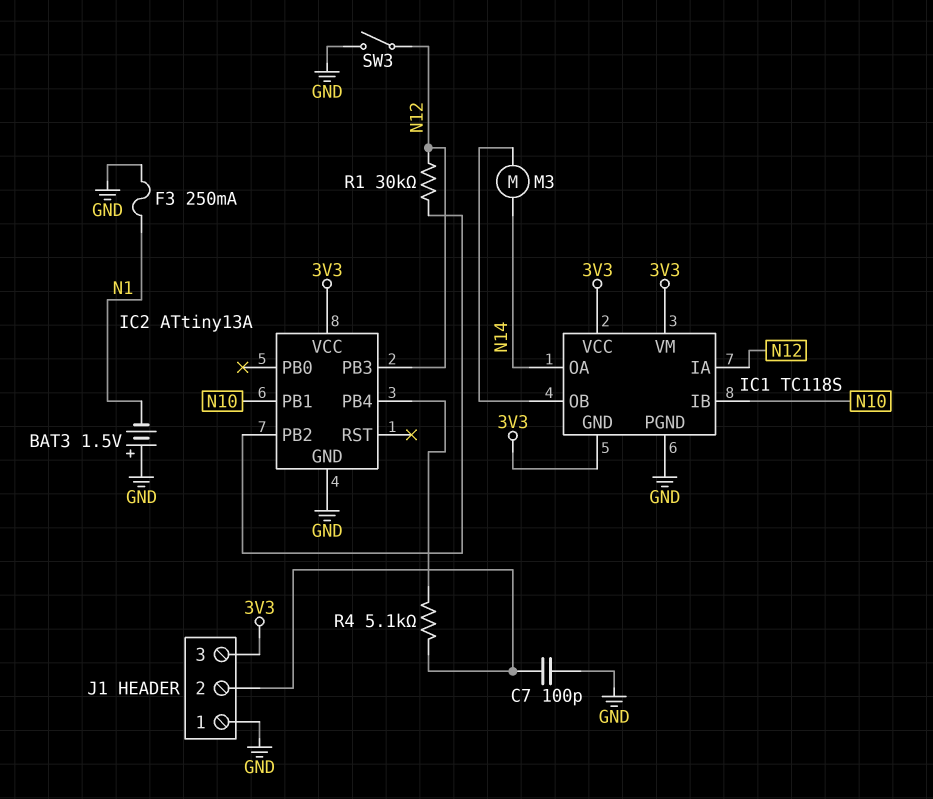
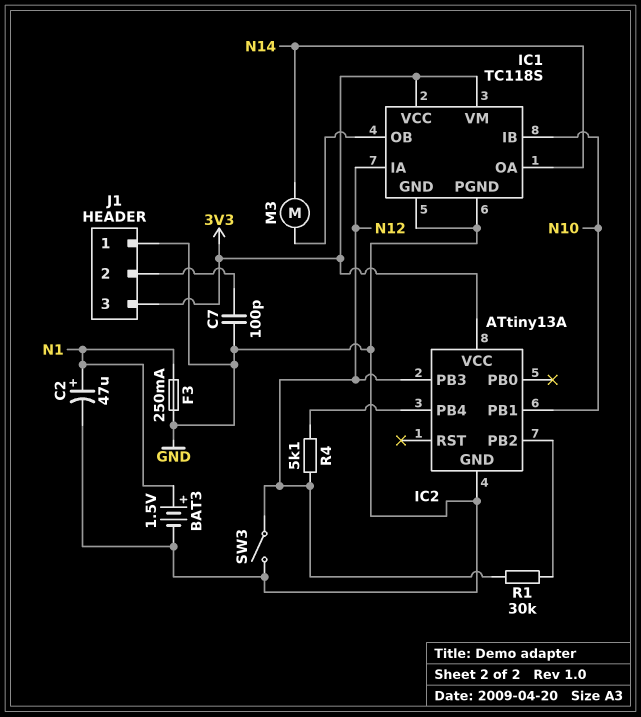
BAT3: 1.5V (plus GND, minus N1) -> 1.5V (plus N1, minus GND)
C2: none -> 47uF (plus N1, minus GND)
IC1 pin GND: 3V3 -> GND
R4: 5.1k (IC2/PB4, J1/2) -> 5.1k (IC2/PB4, N12)

